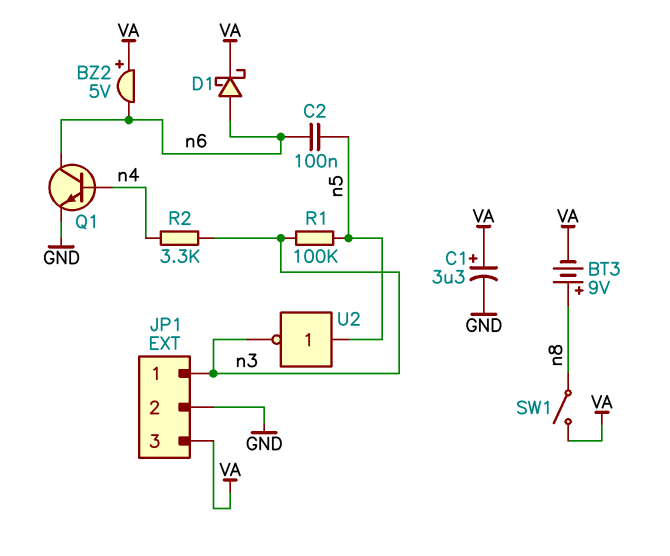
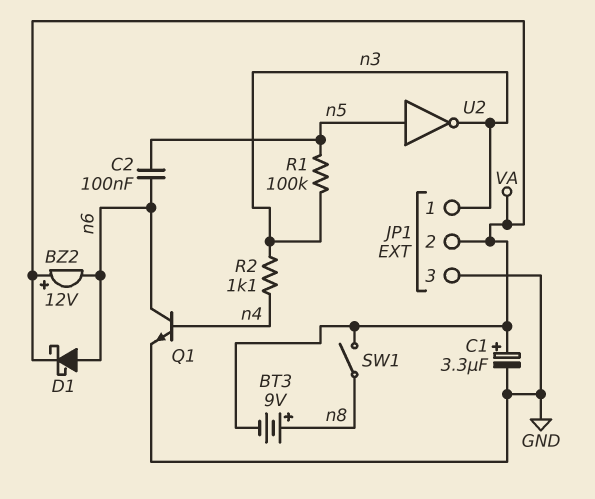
BZ2: buzzer 5V (plus VA, minus n6) -> buzzer 12V (plus VA, minus n6)
JP1 pin 2: GND -> VA
JP1 pin 3: VA -> GND
R2: 3.3k (n3, n4) -> 1.1k (n3, n4)

